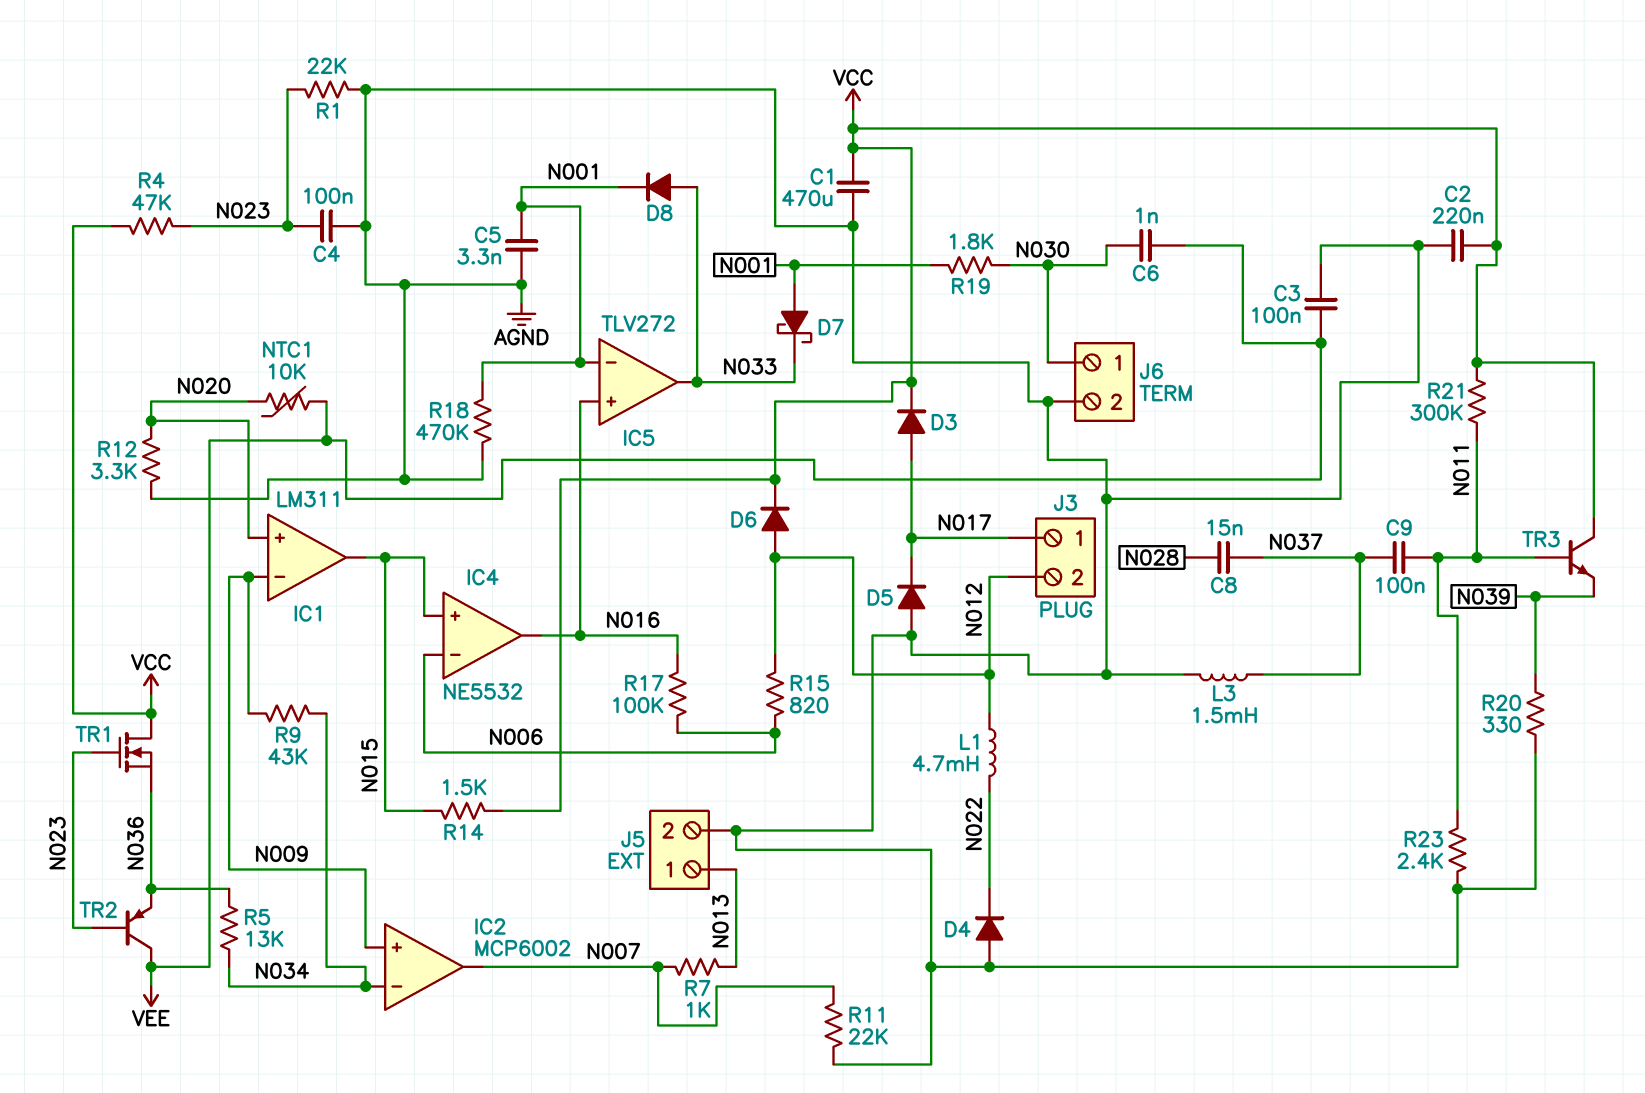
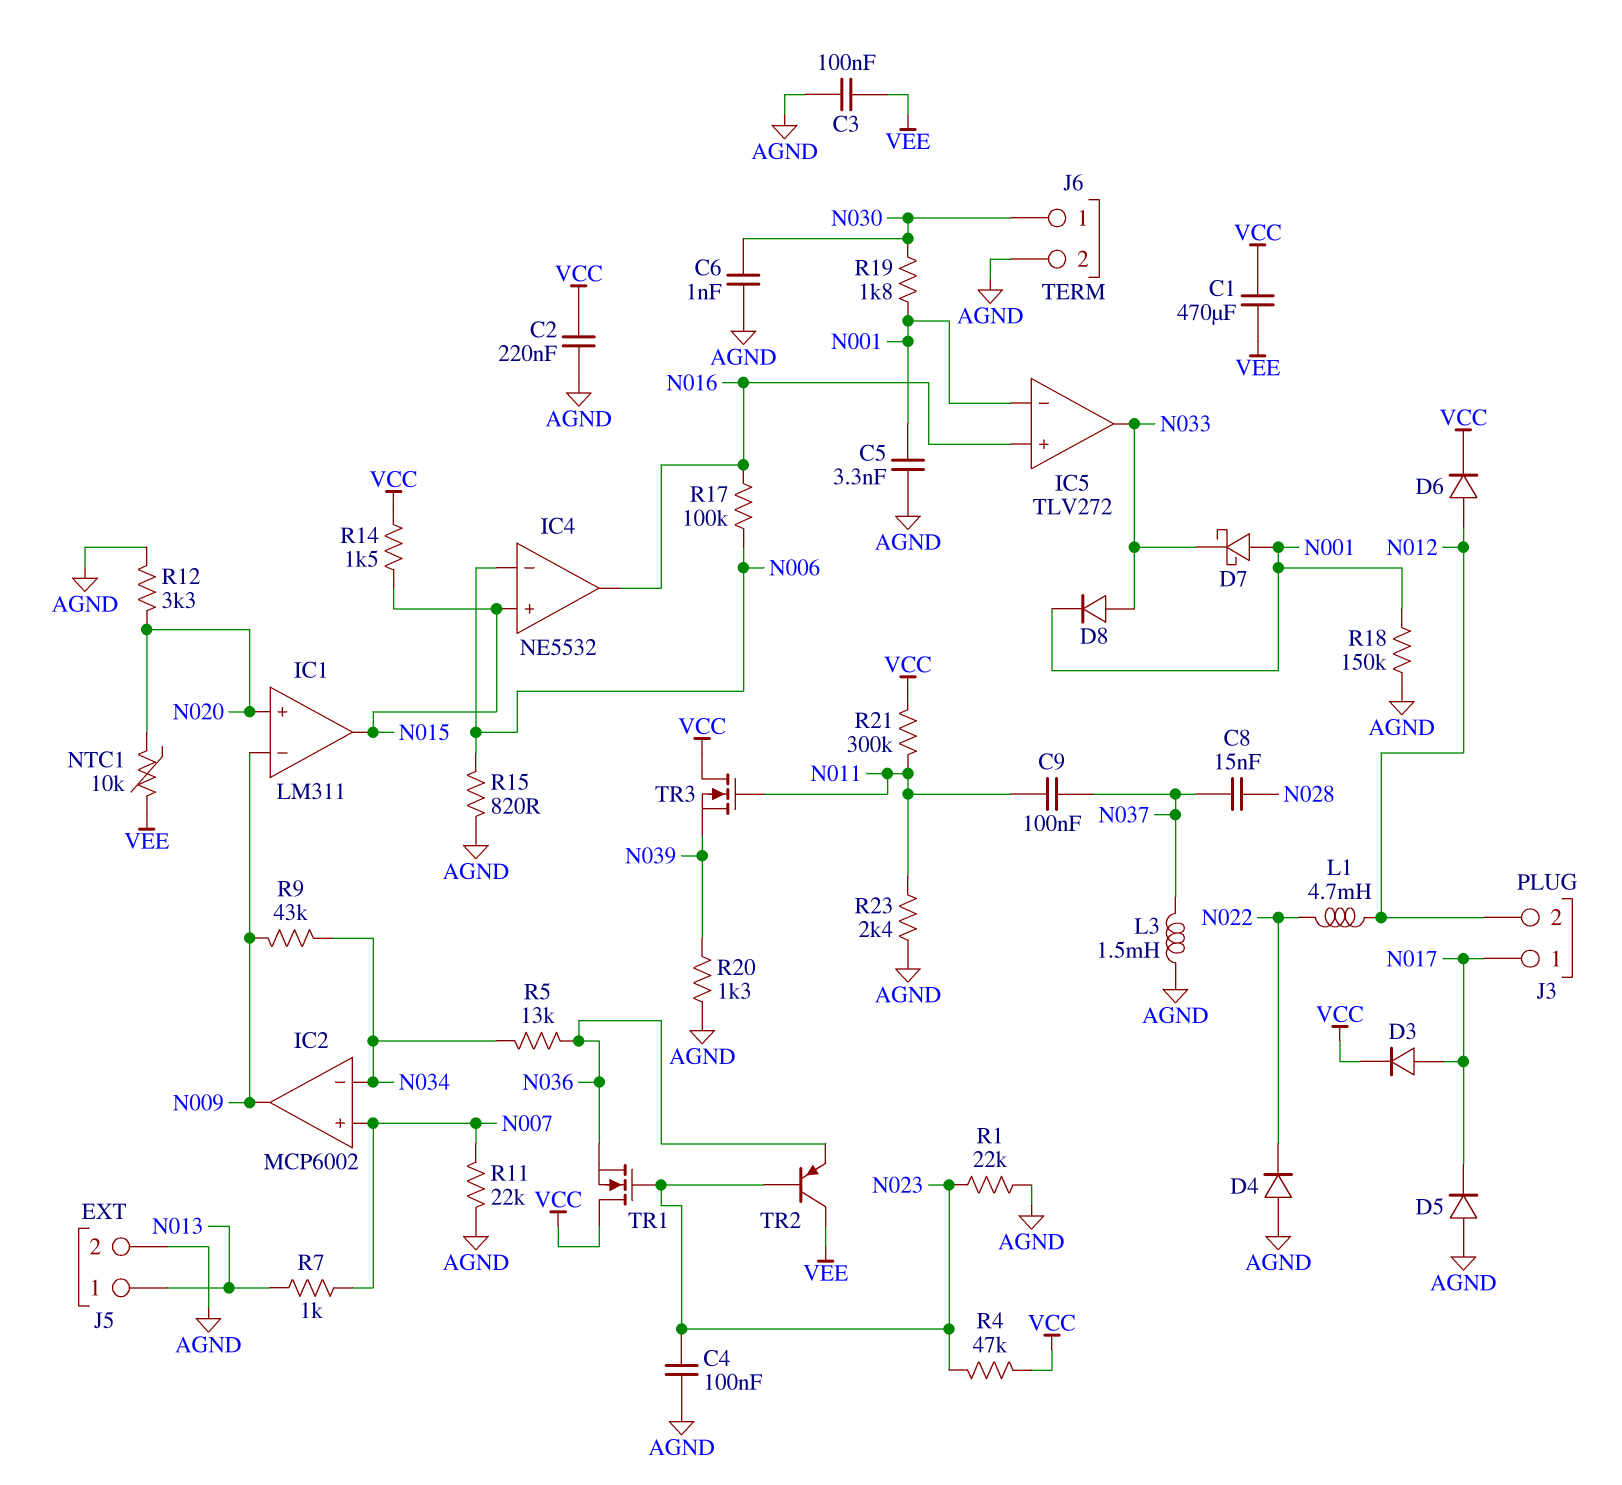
C1: 470uF (AGND, VCC) -> 470uF (VCC, VEE)
C6: 1nF (N030, VEE) -> 1nF (AGND, N030)
IC2 pin in+: N009 -> N007
IC2 pin out: N007 -> N009
R15: 820 (N006, N012) -> 820 (AGND, N006)
R18: 470k (AGND, N001) -> 150k (AGND, N001)
R20: 330 (AGND, N039) -> 1.3k (AGND, N039)
TR3: NPN (B N011, C VCC, E N039) -> NMOS (G N011, D VCC, S N039)

